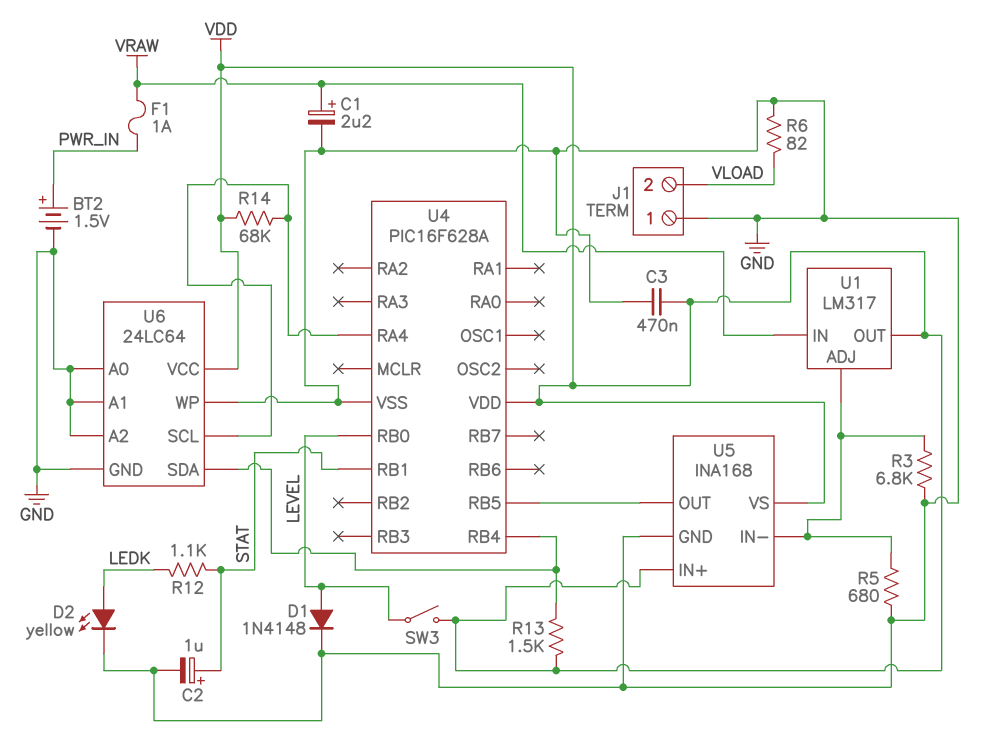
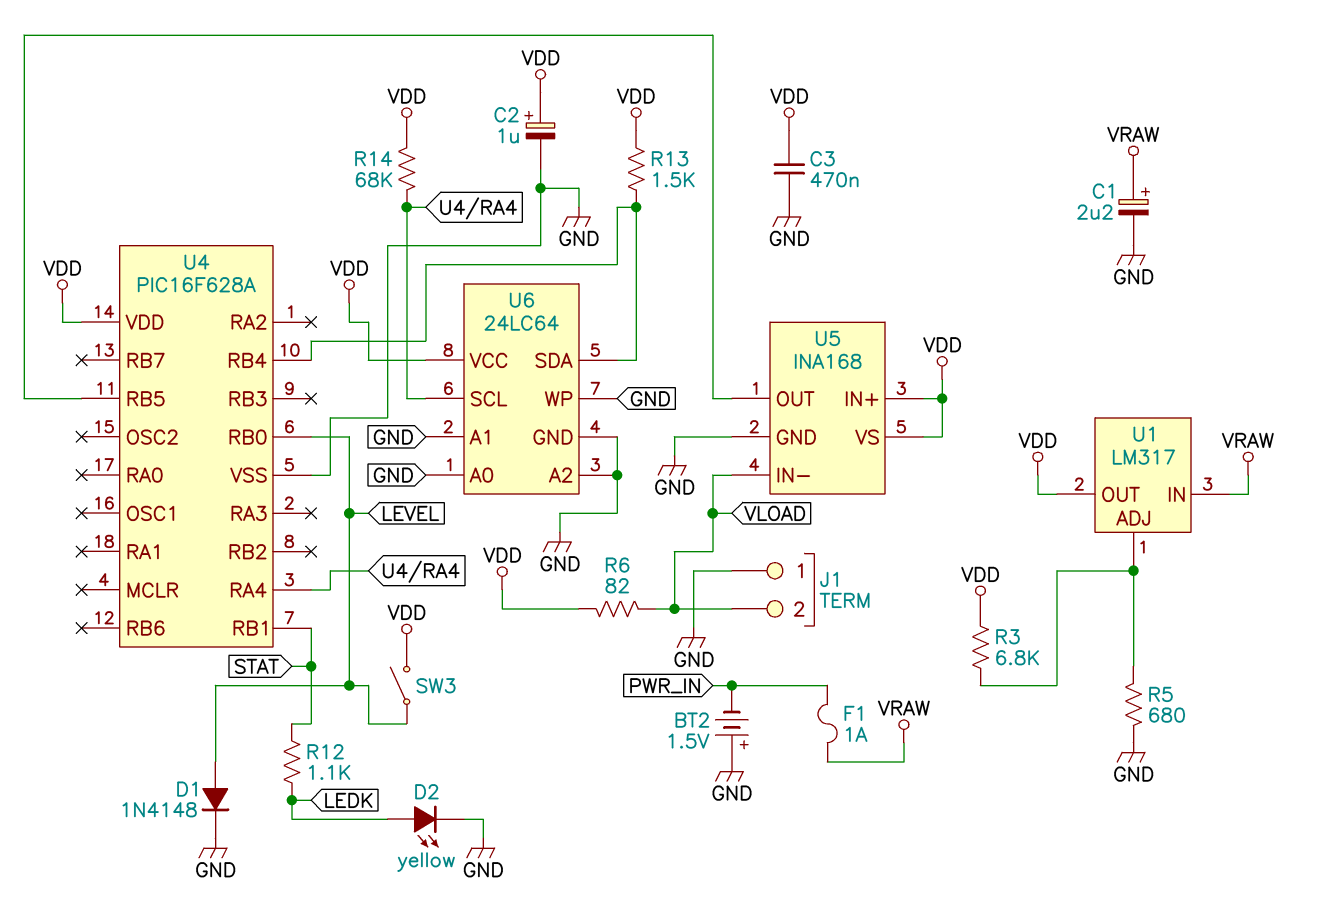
BT2: 1.5V (plus PWR_IN, minus GND) -> 1.5V (plus GND, minus PWR_IN)
C2: 1uF (plus STAT, minus GND) -> 1uF (plus VDD, minus GND)
R3: 6.8k (GND, U1/ADJ) -> 6.8k (U1/ADJ, VDD)
R6: 82 (GND, VLOAD) -> 82 (VDD, VLOAD)
U5 pin IN-: U1/ADJ -> VLOAD

